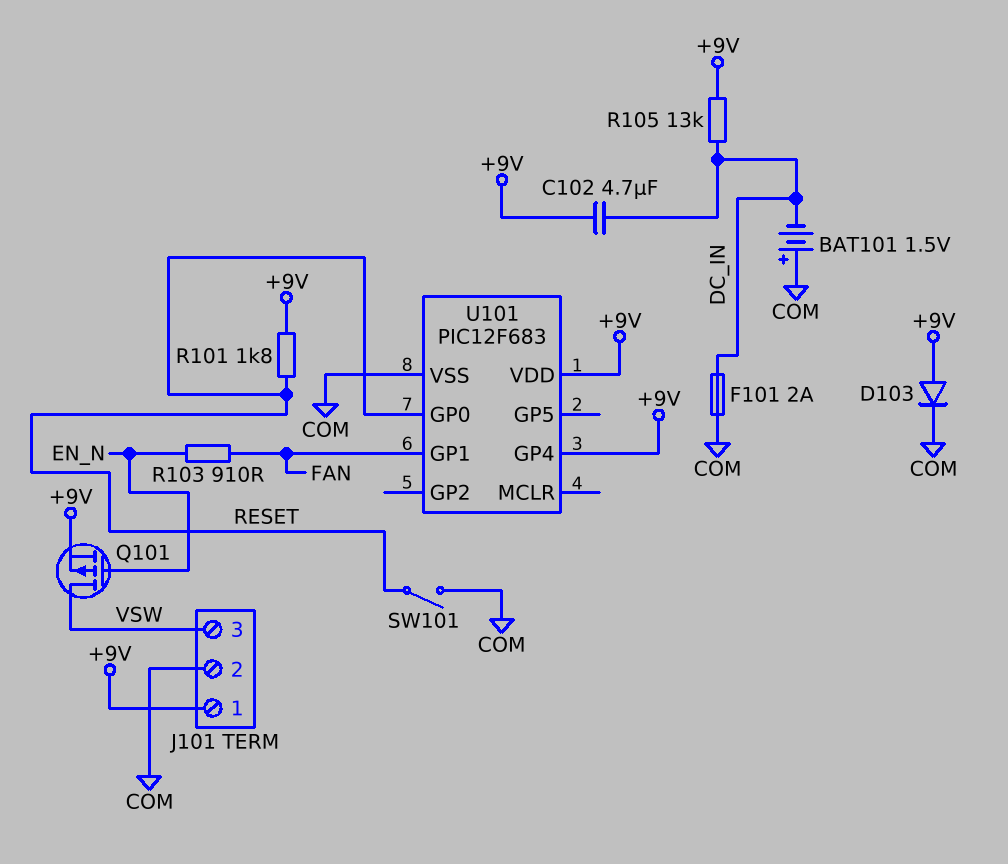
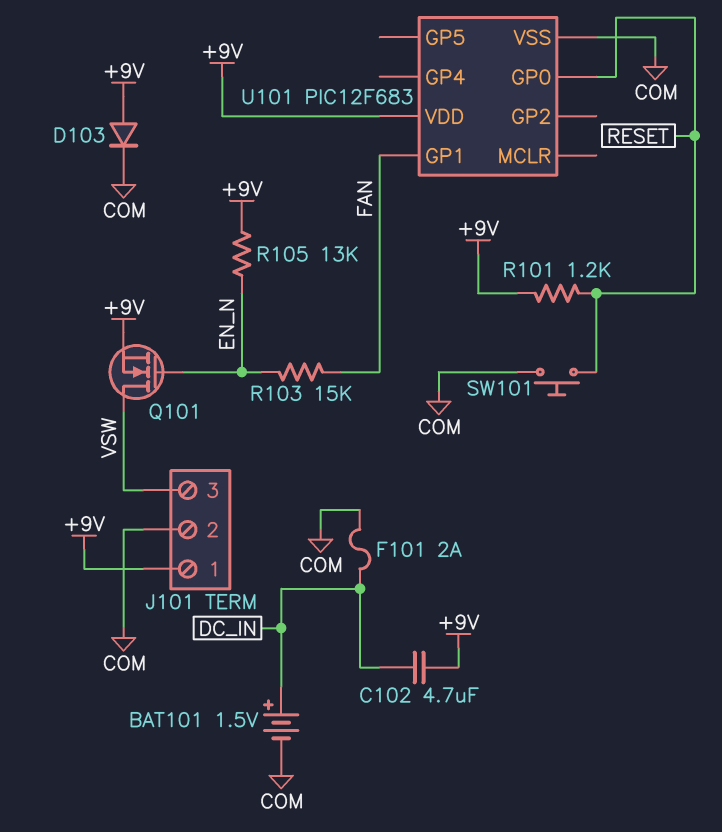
BAT101: 1.5V (plus COM, minus DC_IN) -> 1.5V (plus DC_IN, minus COM)
Q101: PMOS (G EN_N, D VSW, S +9V) -> NMOS (G EN_N, D VSW, S +9V)
R101: 1.8k (+9V, RESET) -> 1.2k (+9V, RESET)
R103: 910 (EN_N, FAN) -> 15k (EN_N, FAN)
R105: 13k (+9V, DC_IN) -> 13k (+9V, EN_N)
SW101: switch (COM, RESET) -> button (COM, RESET)
U101 pin GP4: +9V -> none

